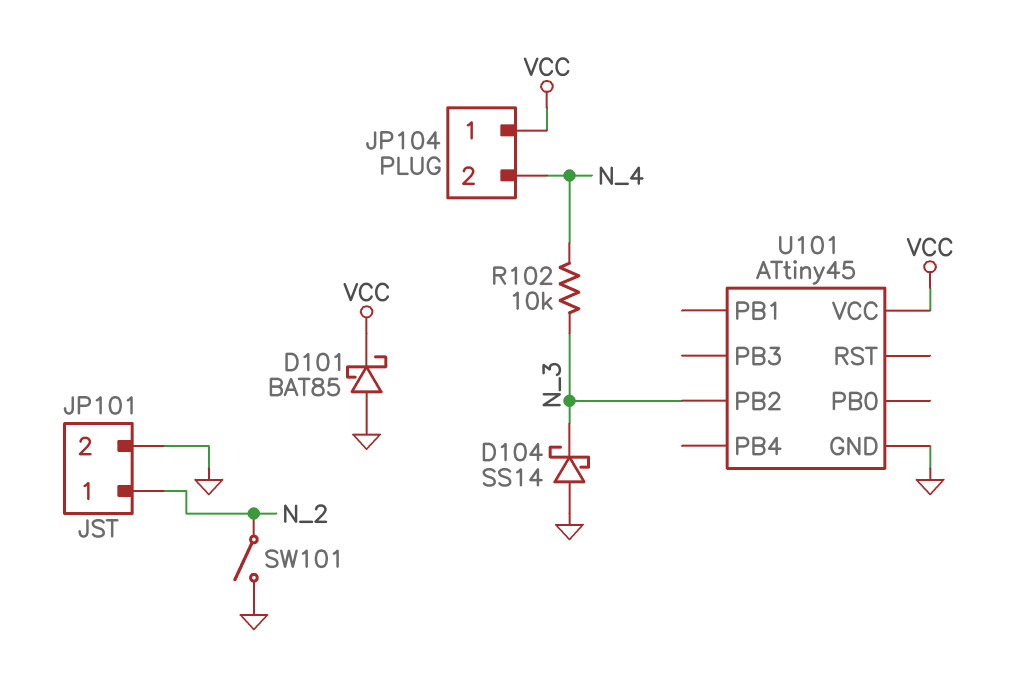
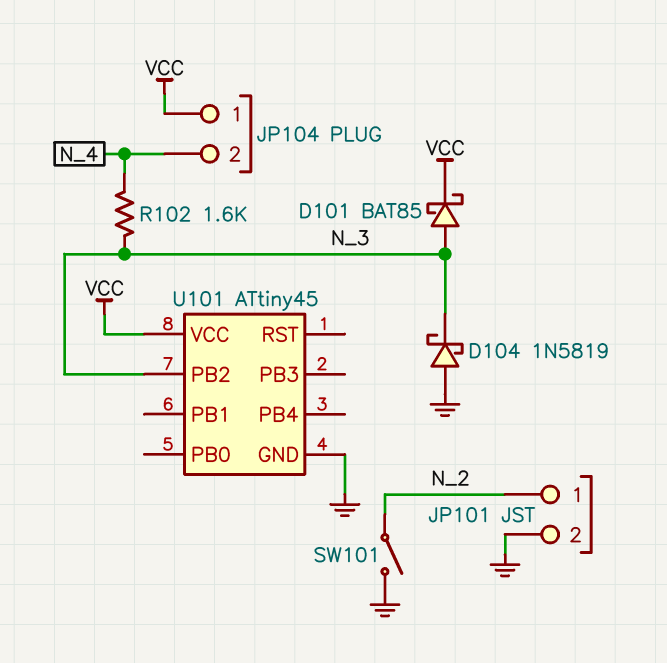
D101: schottky BAT85 (A GND, K VCC) -> schottky BAT85 (A N_3, K VCC)
D104: schottky SS14 (A GND, K N_3) -> schottky 1N5819 (A GND, K N_3)
R102: 10k (N_3, N_4) -> 1.6k (N_3, N_4)

